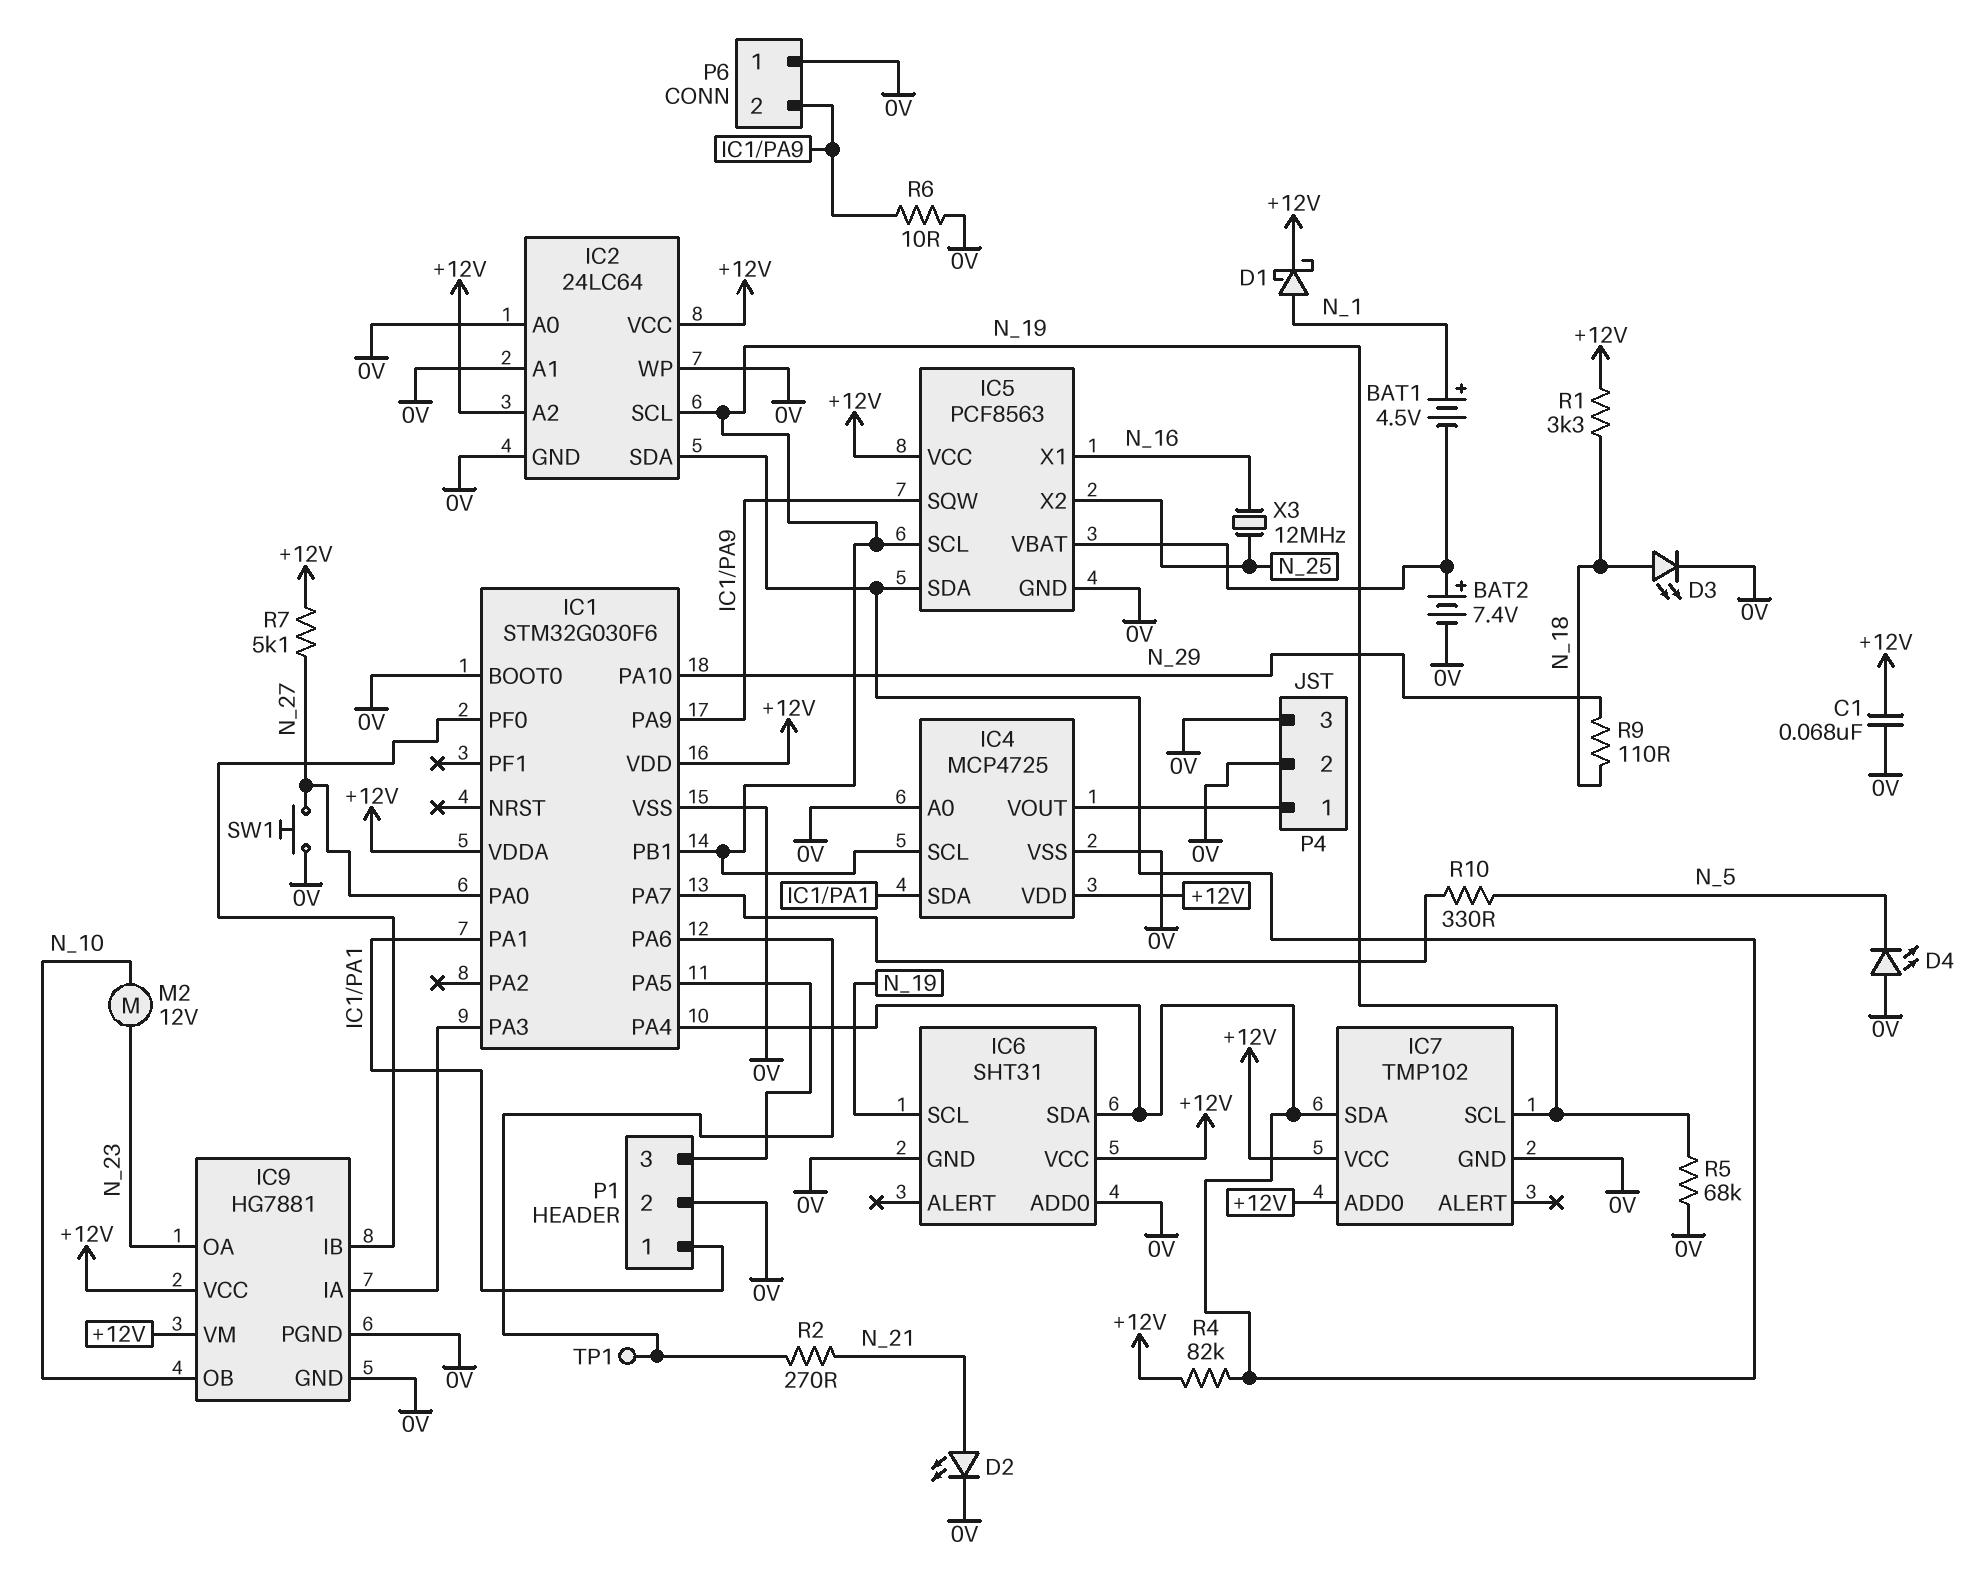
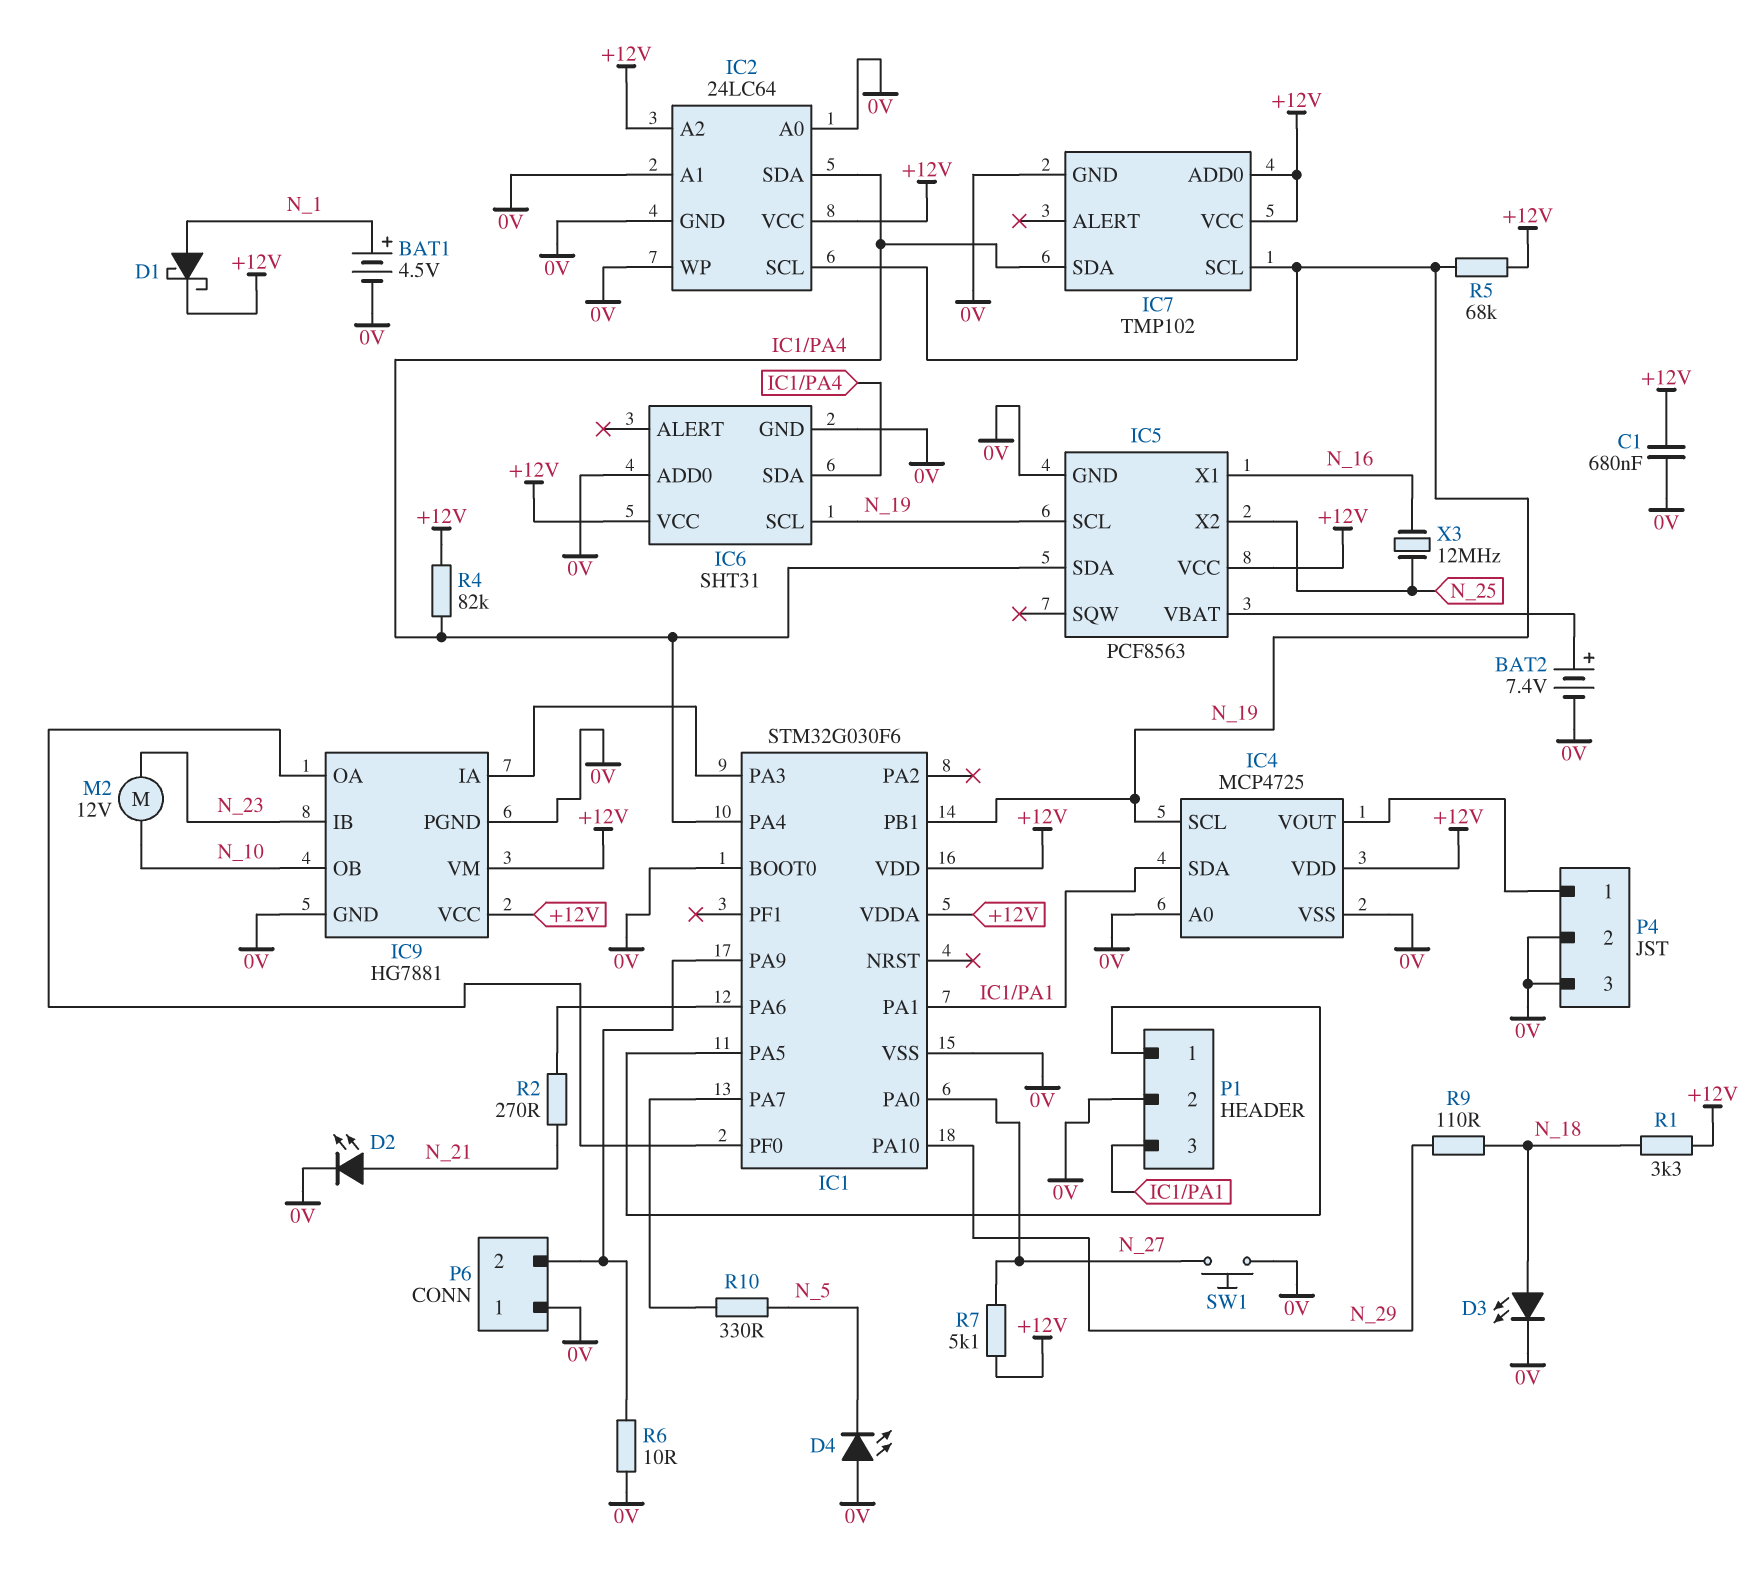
BAT1: 4.5V (plus N_1, minus IC5/VBAT) -> 4.5V (plus N_1, minus 0V)
C1: 68nF (+12V, 0V) -> 680nF (+12V, 0V)
IC5 pin SQW: IC1/PA9 -> none
IC9 pin IB: IC1/PF0 -> N_23
IC9 pin OA: N_23 -> IC1/PF0
P1 pin 1: IC1/PA1 -> IC1/PA5
P1 pin 3: IC1/PA5 -> IC1/PA1
R5: 68k (0V, N_19) -> 68k (+12V, N_19)
TP1: test point (IC1/PA6) -> none

